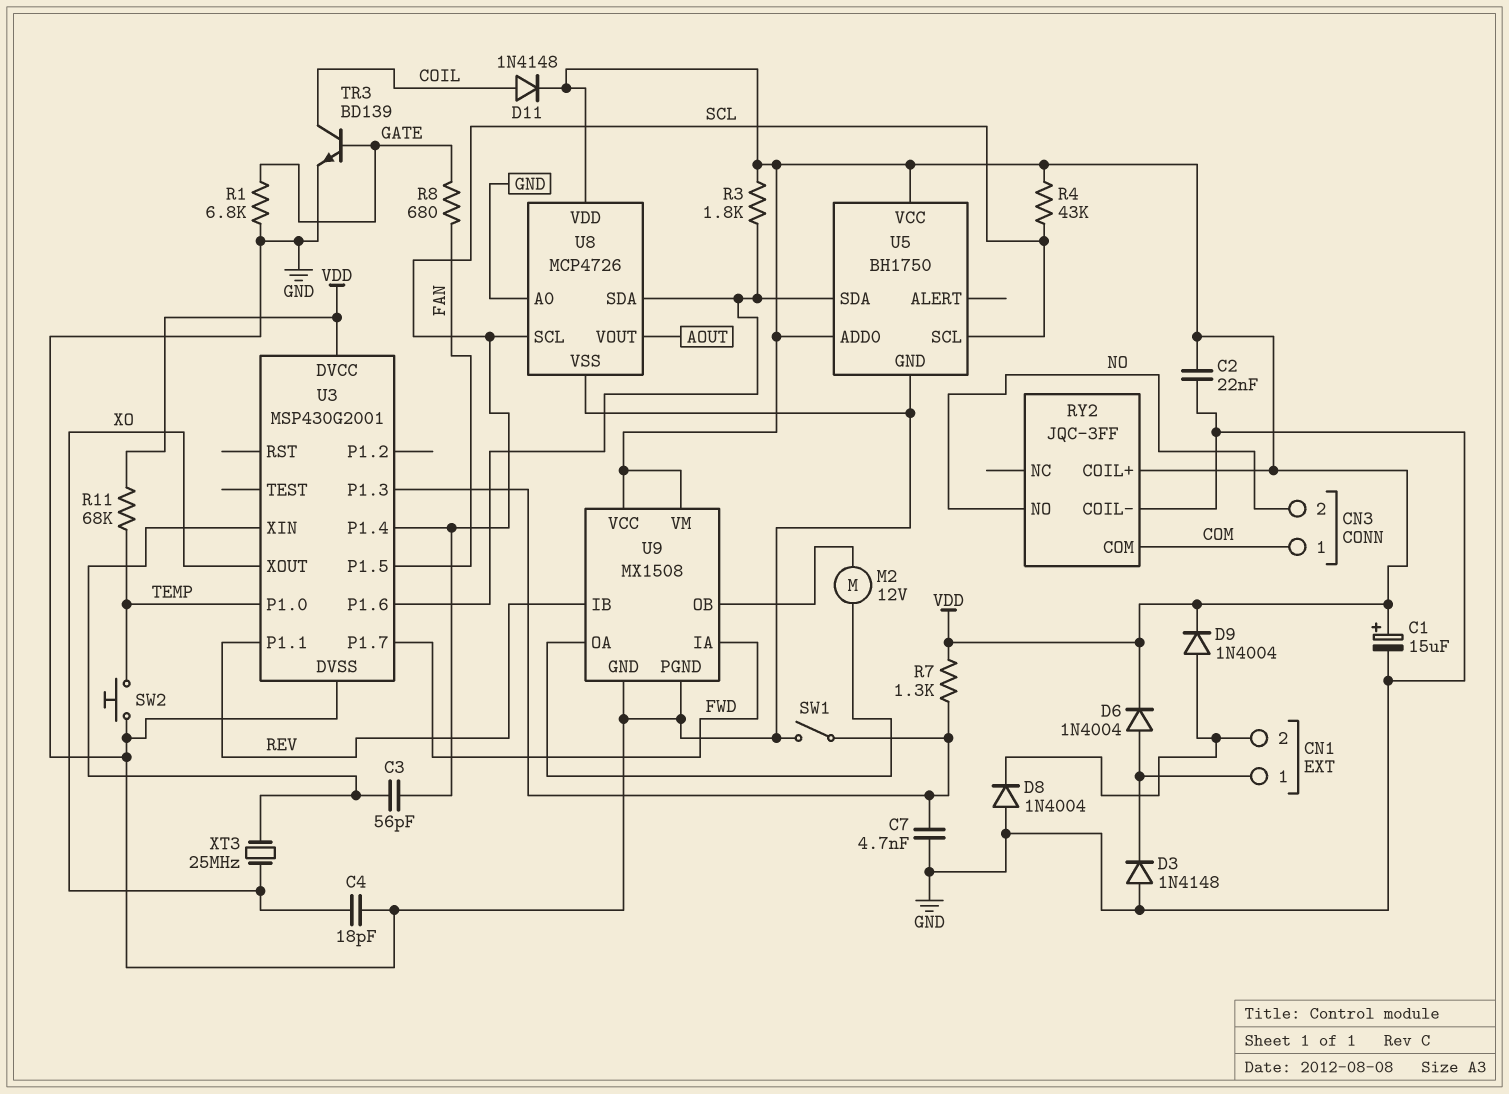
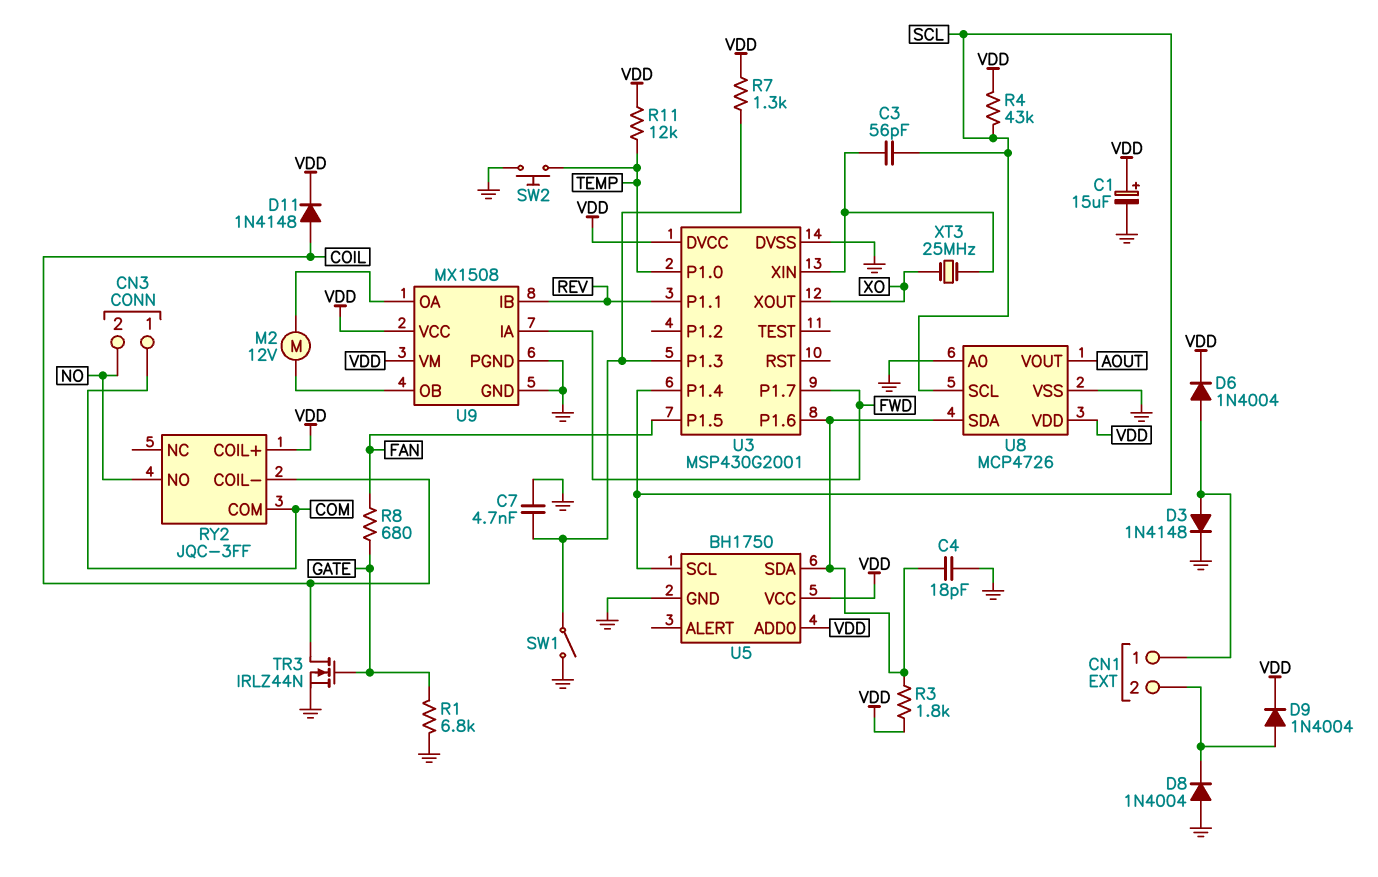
C2: 22nF (GND, VDD) -> none
C4: 18pF (GND, XO) -> 18pF (GND, U3/P1.6)
D3: diode 1N4148 (A GND, K CN1/1) -> diode 1N4148 (A CN1/1, K GND)
R11: 68k (TEMP, VDD) -> 12k (TEMP, VDD)
RY2 pin COIL-: GND -> COIL
TR3: NPN BD139 (B GATE, C COIL, E GND) -> NMOS IRLZ44N (G GATE, D COIL, S GND)

